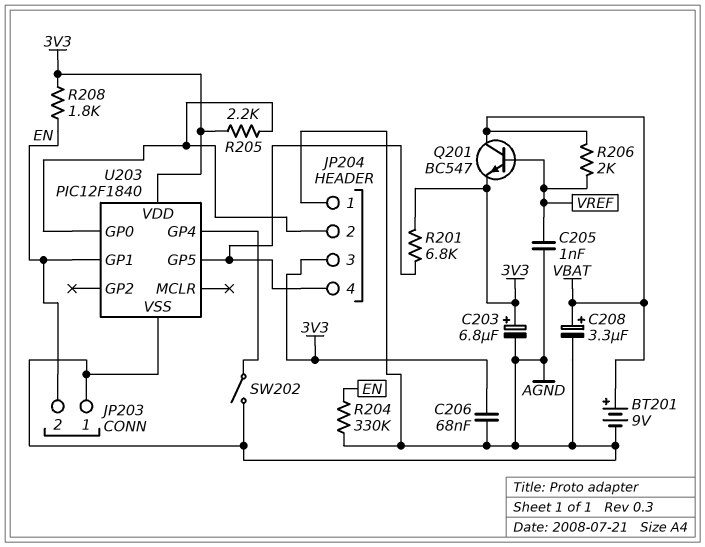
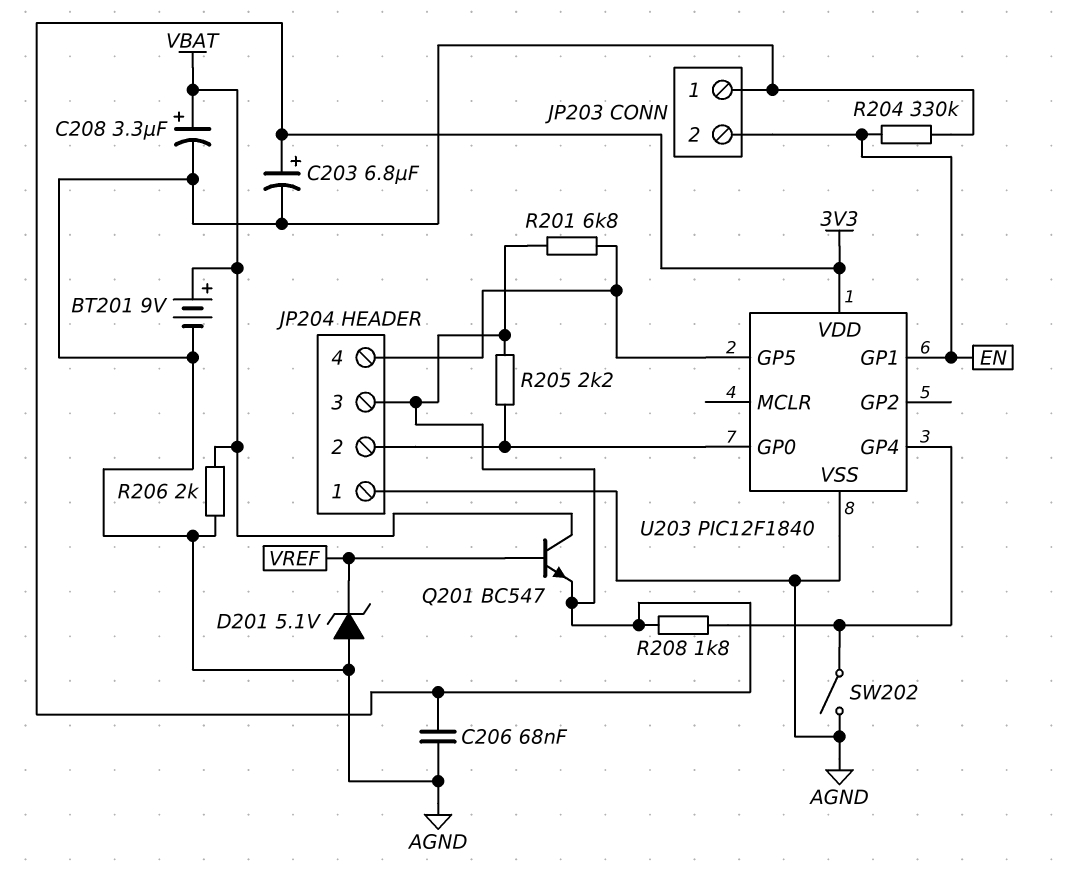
C205: 1nF (AGND, VREF) -> none
D201: none -> zener 5.1V (A AGND, K VREF)
R206: 2k (VBAT, VREF) -> 2k (AGND, VBAT)
R208: 1.8k (3V3, EN) -> 1.8k (3V3, U203/GP4)

